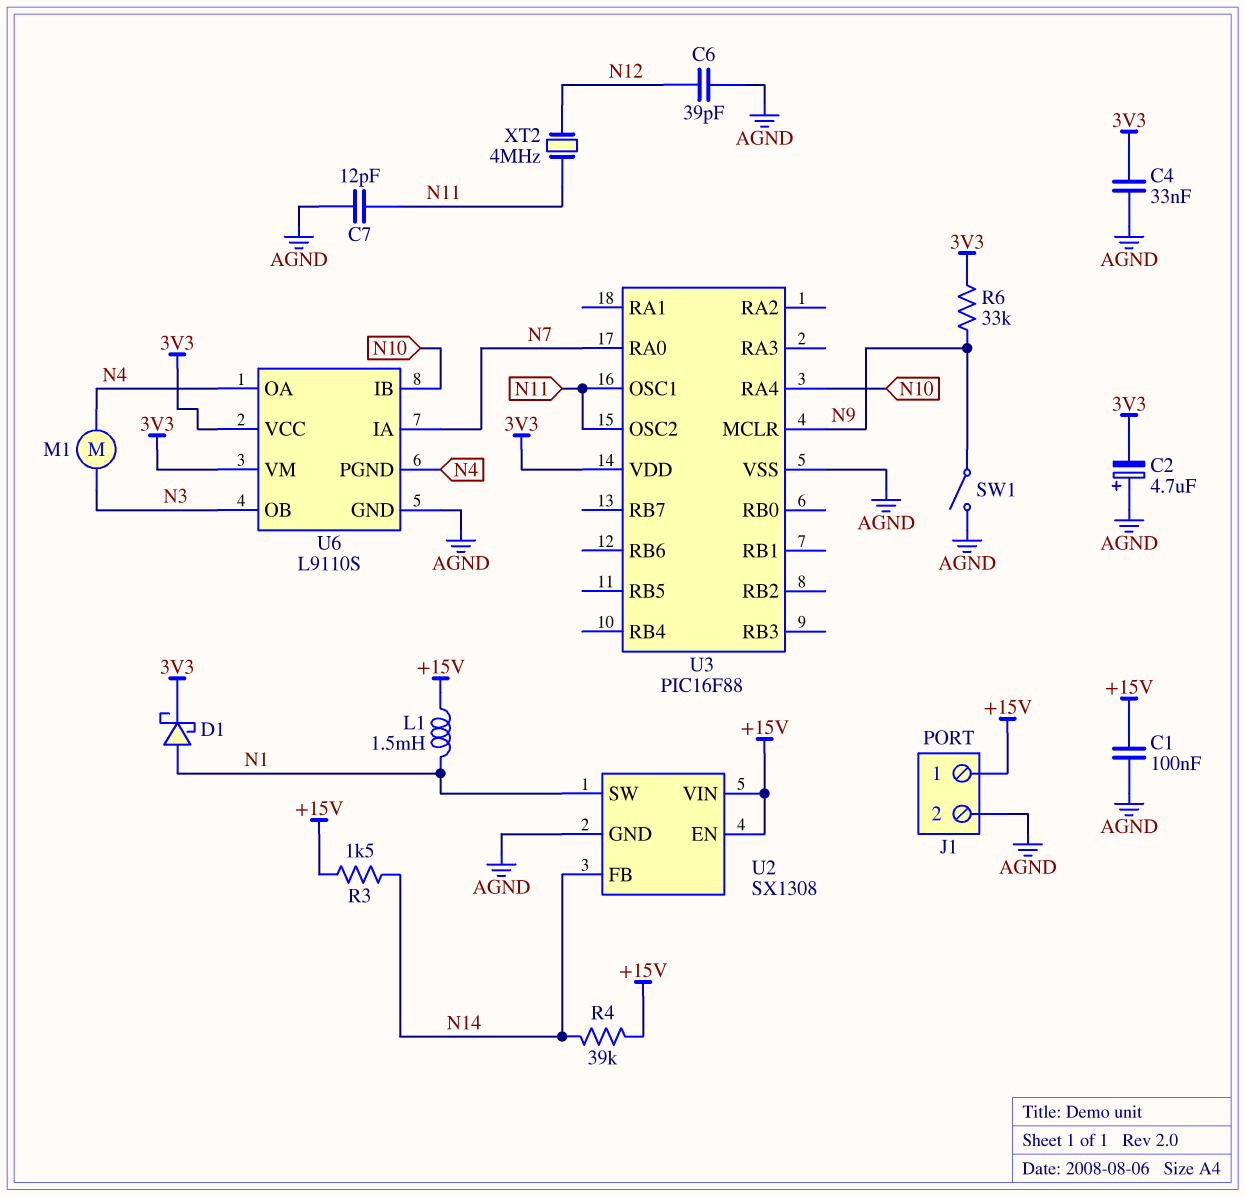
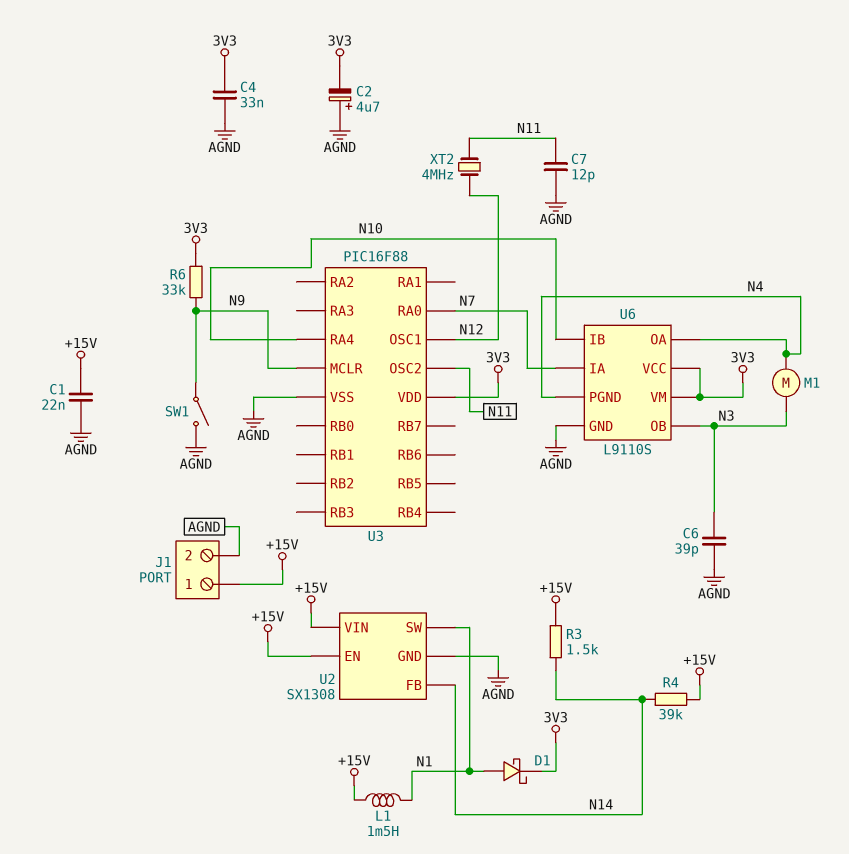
C1: 100nF (+15V, AGND) -> 22nF (+15V, AGND)
C6: 39pF (AGND, N12) -> 39pF (AGND, N3)
U3 pin OSC1: N11 -> N12

